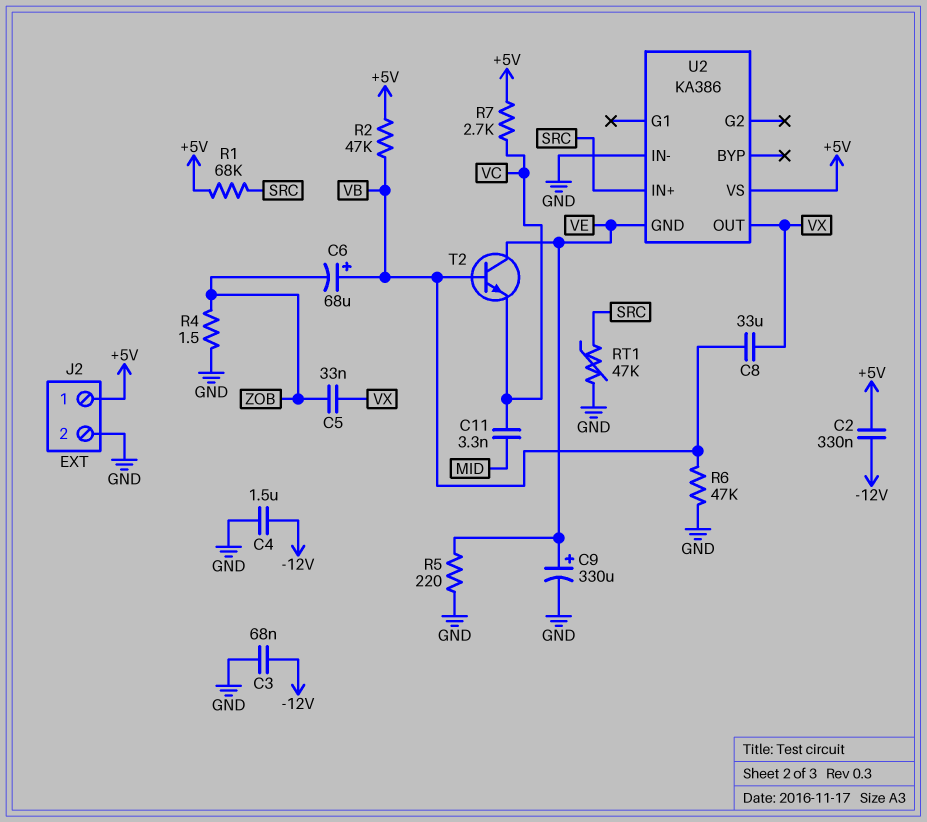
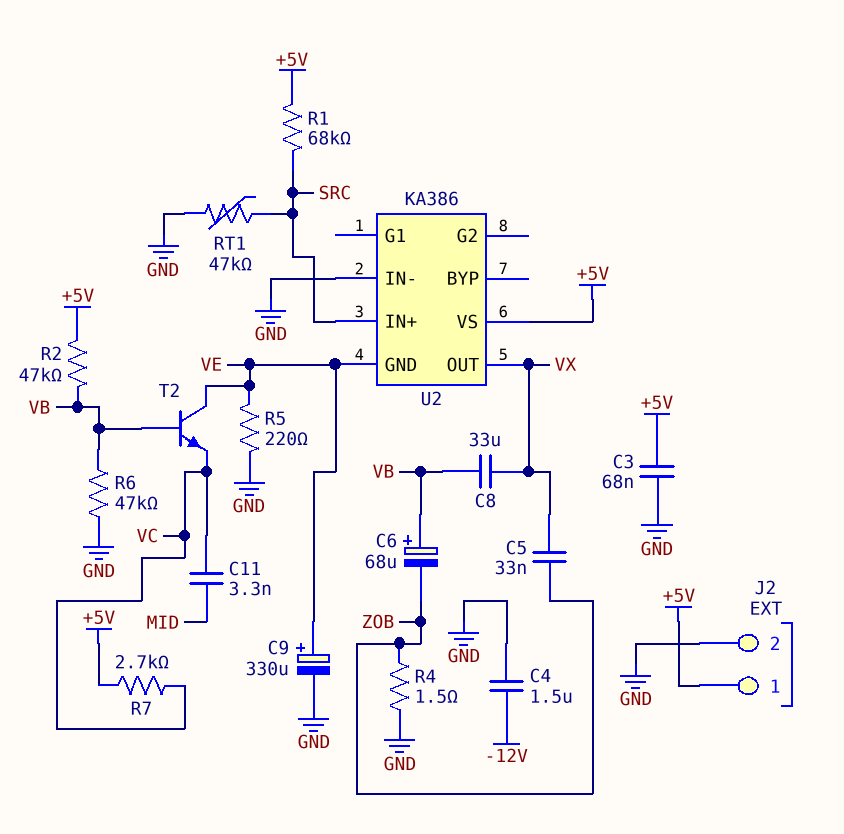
C2: 330nF (+5V, -12V) -> none
C3: 68nF (-12V, GND) -> 68nF (+5V, GND)

